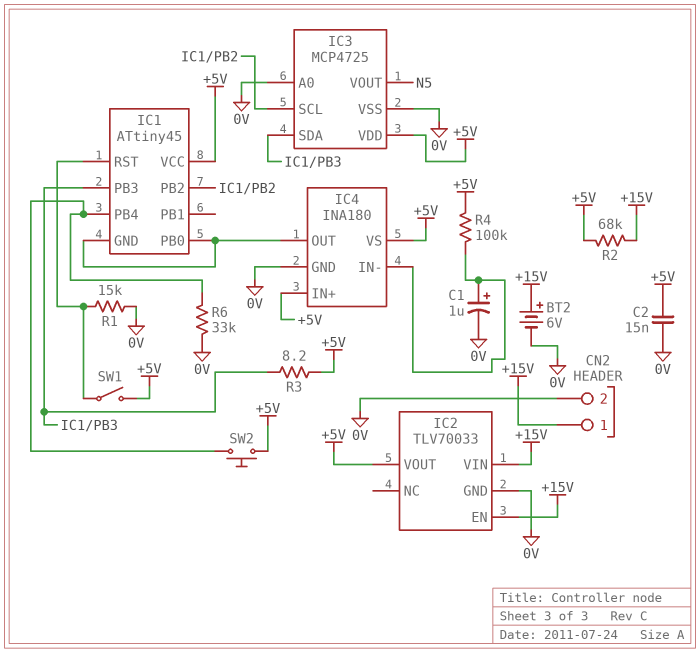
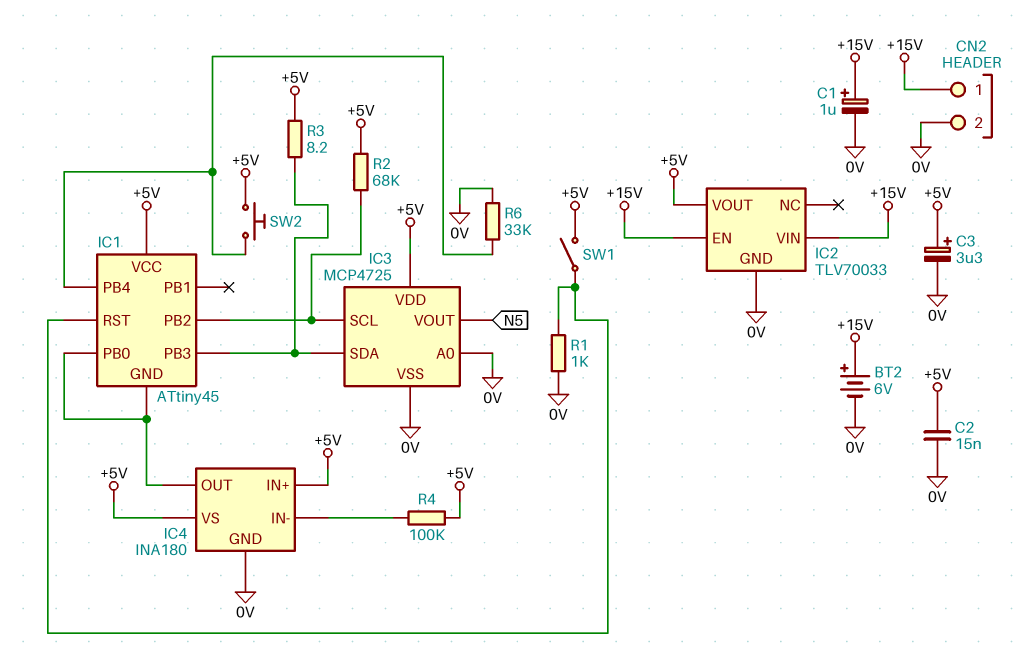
C1: 1uF (plus IC4/IN-, minus 0V) -> 1uF (plus +15V, minus 0V)
C3: none -> 3.3uF (plus +5V, minus 0V)
R1: 15k (0V, IC1/RST) -> 1k (0V, IC1/RST)
R2: 68k (+5V, +15V) -> 68k (+5V, IC1/PB2)

